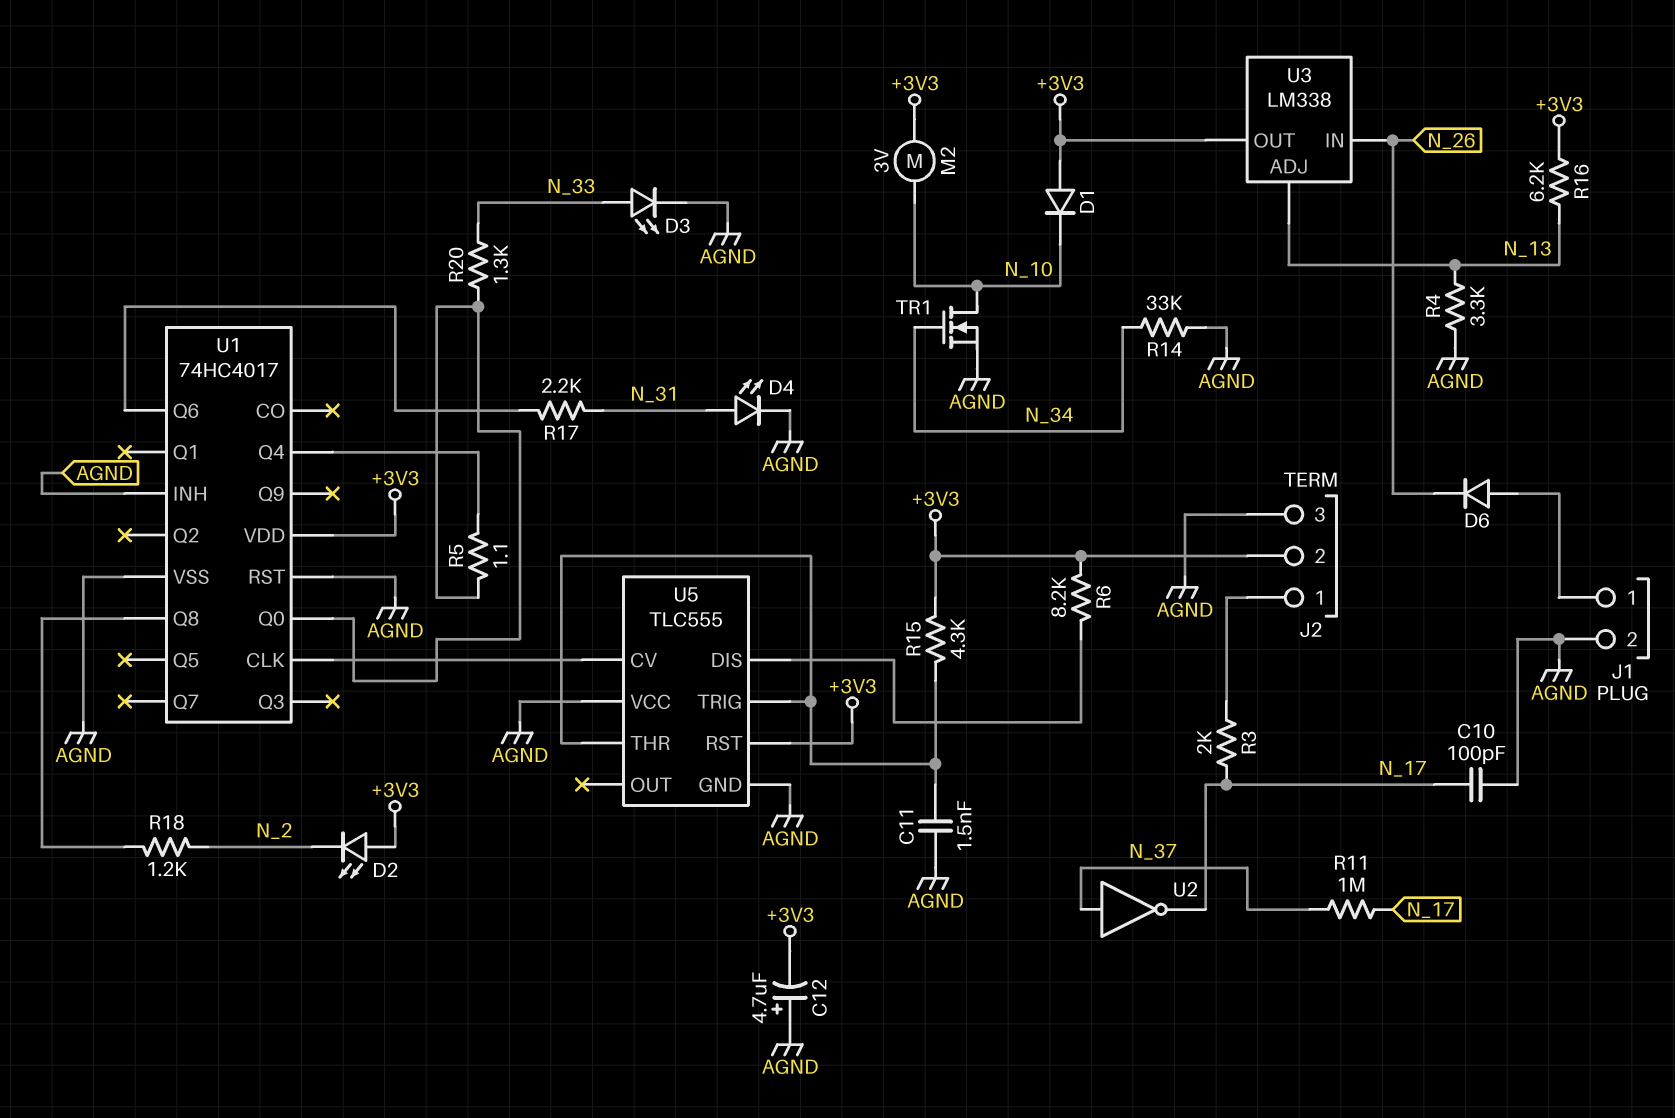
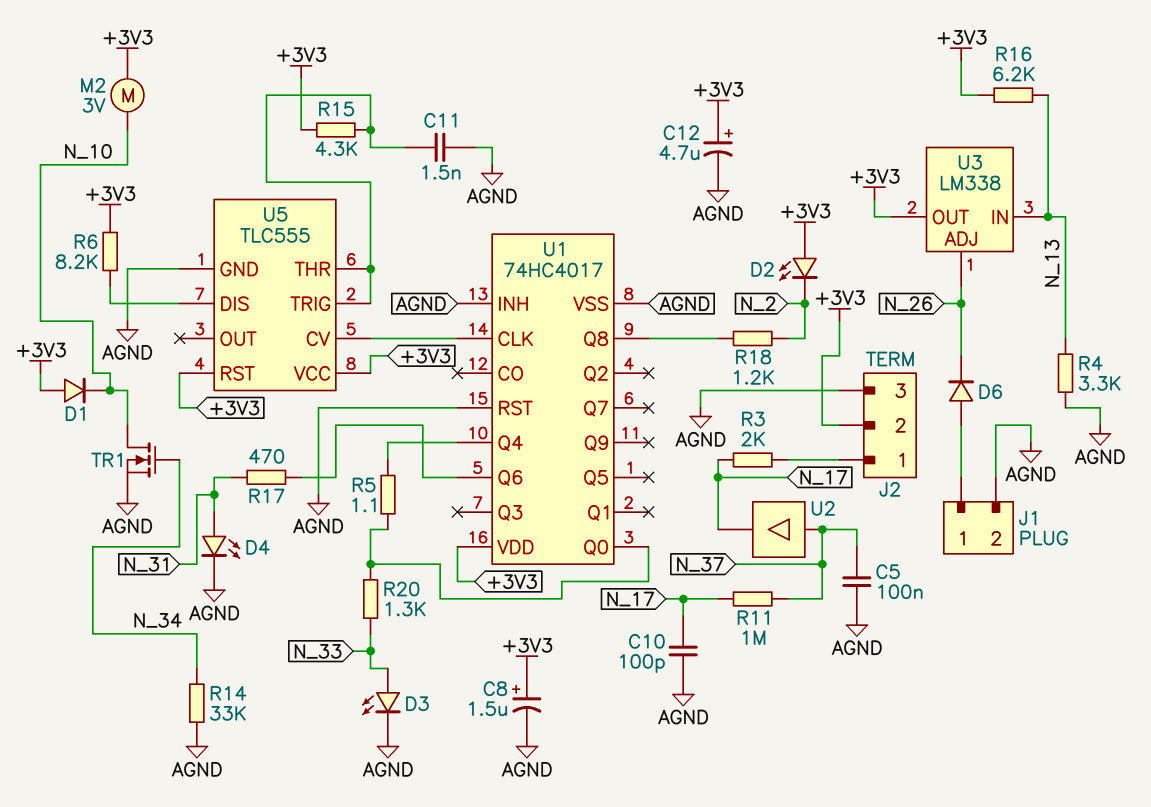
C5: none -> 100nF (AGND, N_37)
C8: none -> 1.5uF (plus +3V3, minus AGND)
C12: 4.7uF (plus AGND, minus +3V3) -> 4.7uF (plus +3V3, minus AGND)
R17: 2.2k (N_31, U1/Q6) -> 470 (N_31, U1/Q6)
U2: NOT (in N_37, out N_17) -> buffer (in N_37, out N_17)
U3 pin ADJ: N_13 -> N_26
U3 pin IN: N_26 -> N_13
U5 pin VCC: AGND -> +3V3

